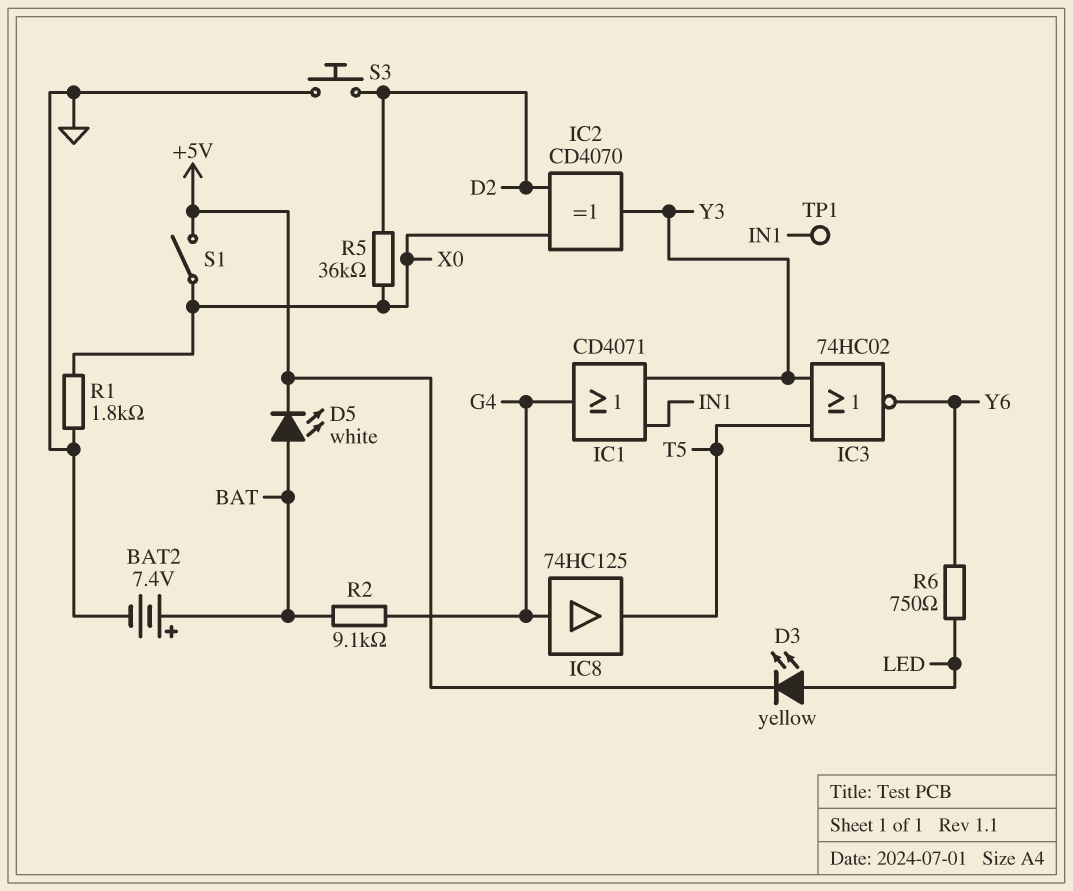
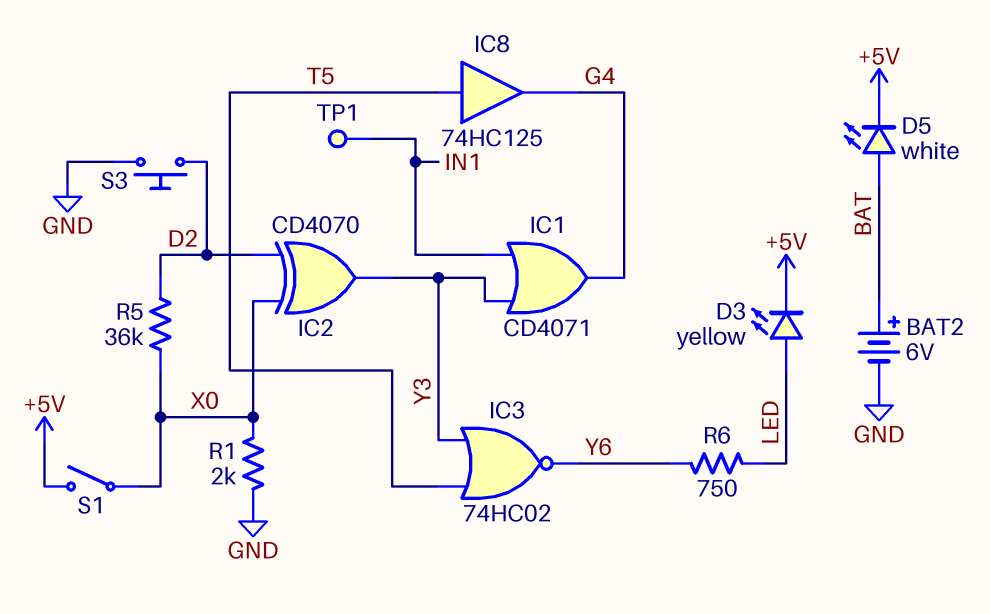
BAT2: 7.4V (plus BAT, minus GND) -> 6V (plus BAT, minus GND)
IC8: buffer 74HC125 (in G4, out T5) -> buffer 74HC125 (in T5, out G4)
R1: 1.8k (GND, X0) -> 2k (GND, X0)
R2: 9.1k (BAT, G4) -> none

